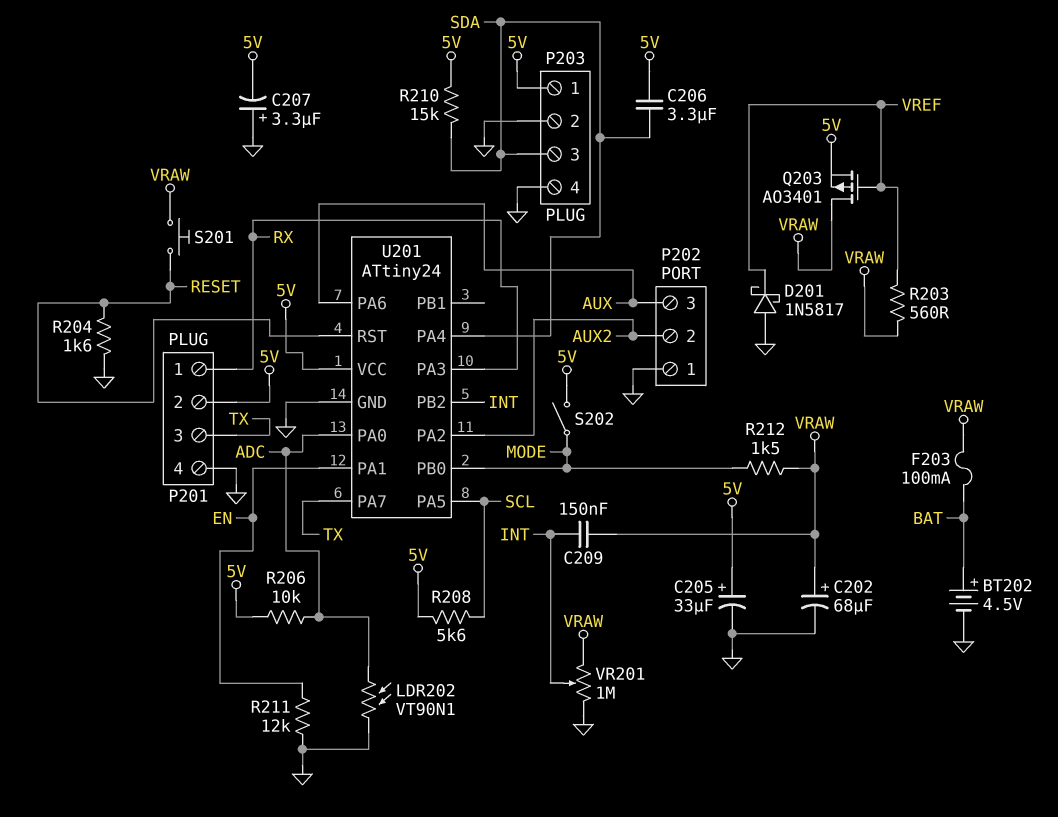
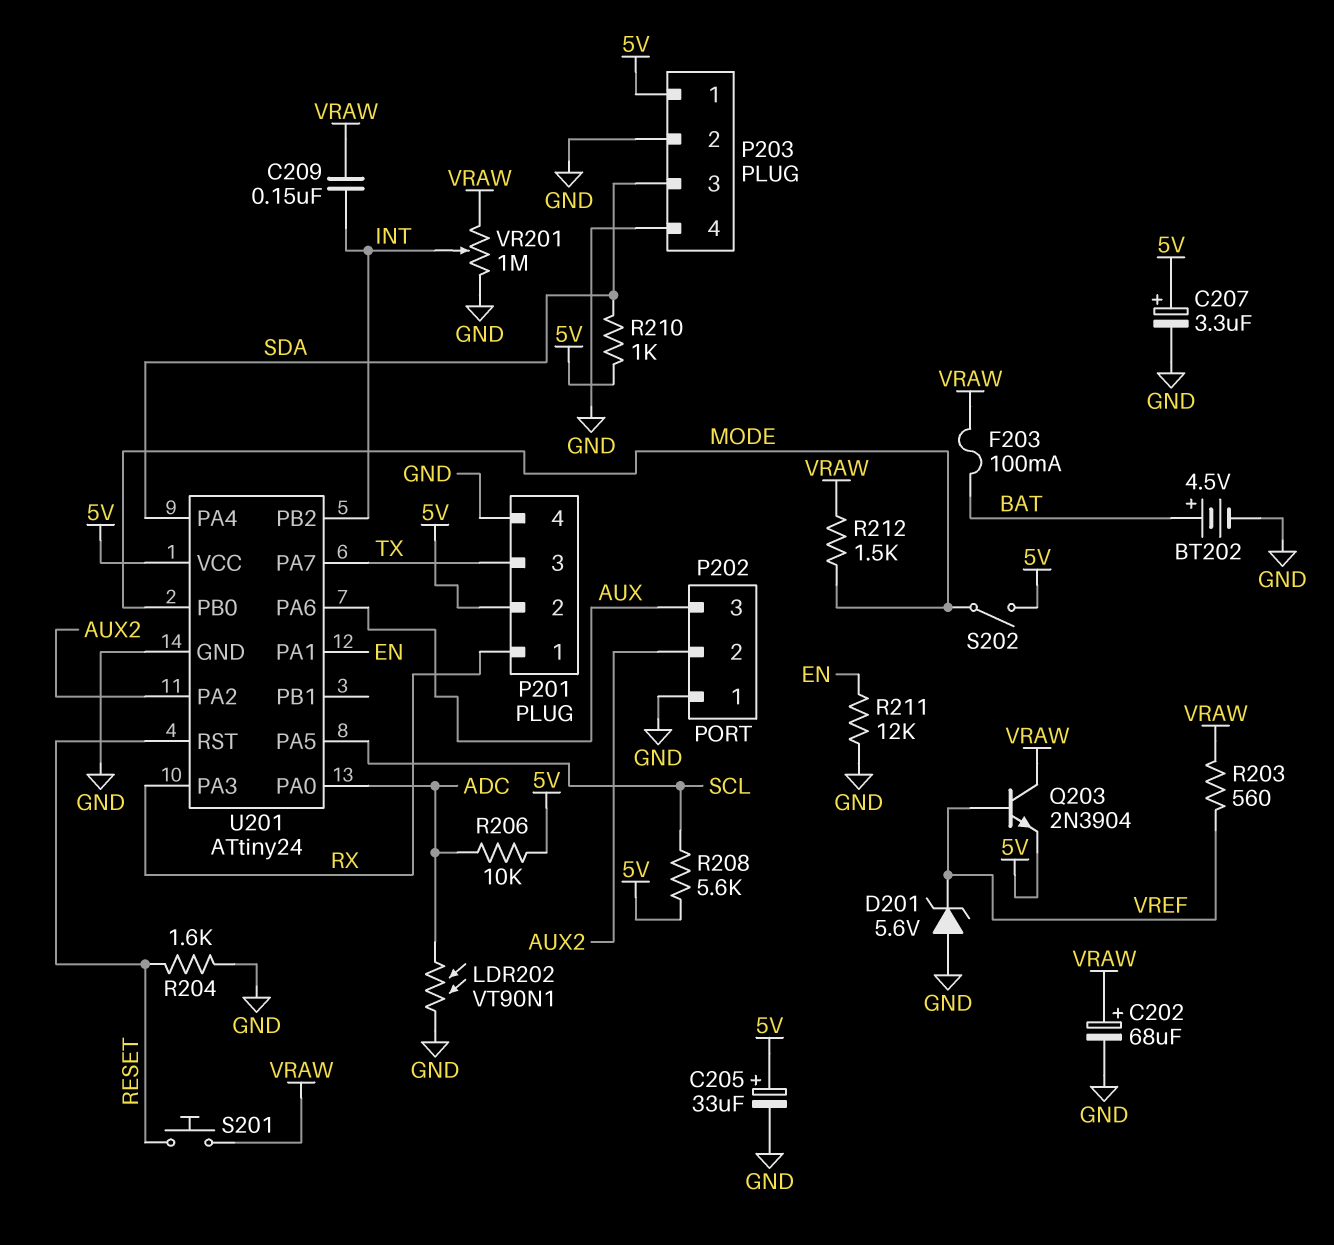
C206: 3.3uF (5V, SDA) -> none
C207: 3.3uF (plus GND, minus 5V) -> 3.3uF (plus 5V, minus GND)
D201: schottky 1N5817 (A GND, K VREF) -> zener 5.6V (A GND, K VREF)
Q203: PMOS AO3401 (G VREF, D VRAW, S 5V) -> NPN 2N3904 (B VREF, C VRAW, E 5V)
R210: 15k (5V, SDA) -> 1k (5V, SDA)

